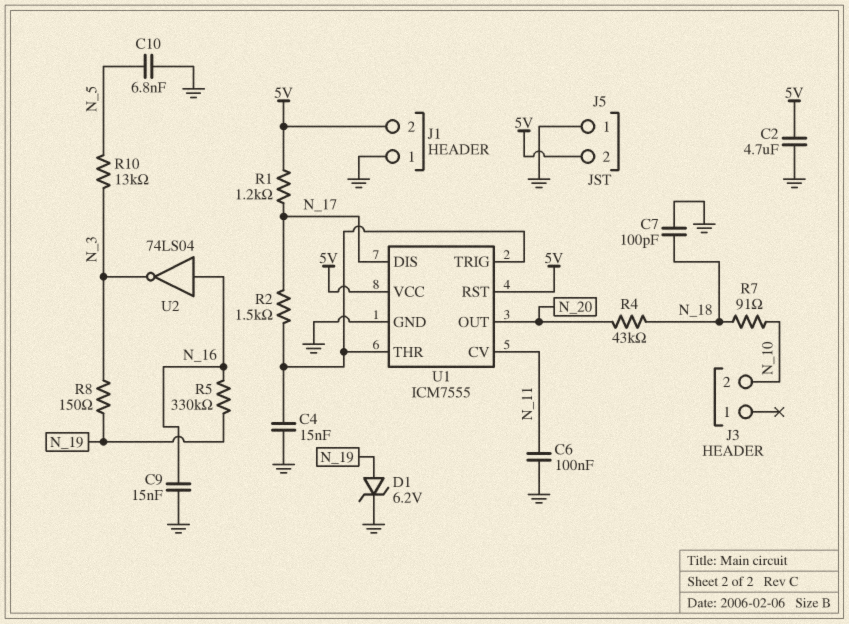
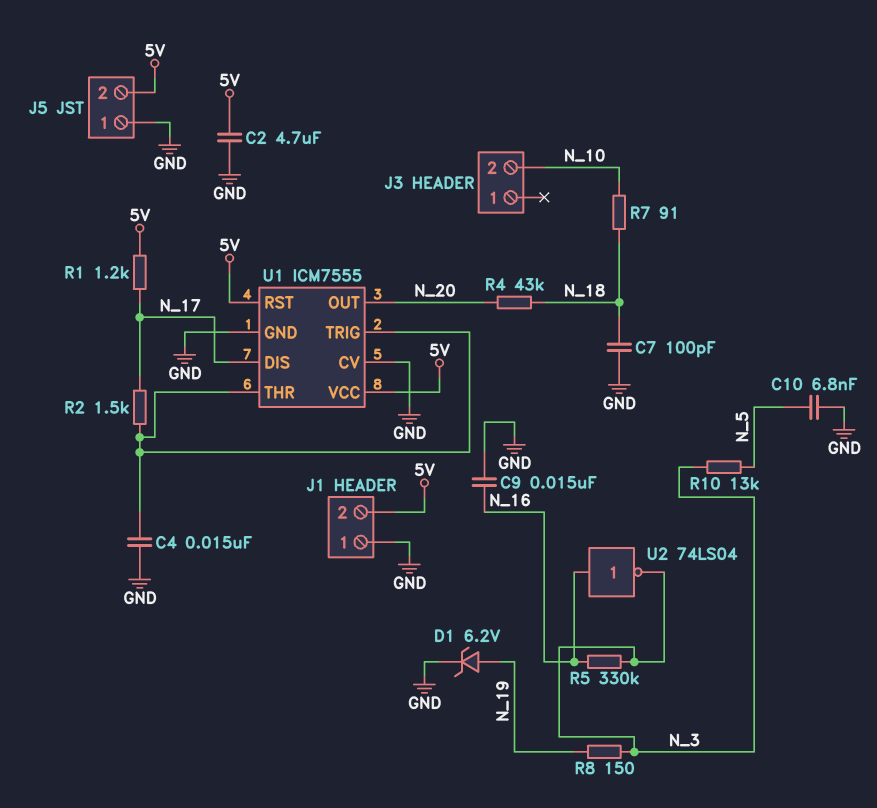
C6: 100nF (GND, N_11) -> none
R5: 330k (N_16, N_19) -> 330k (N_3, N_16)
U1 pin CV: N_11 -> GND

